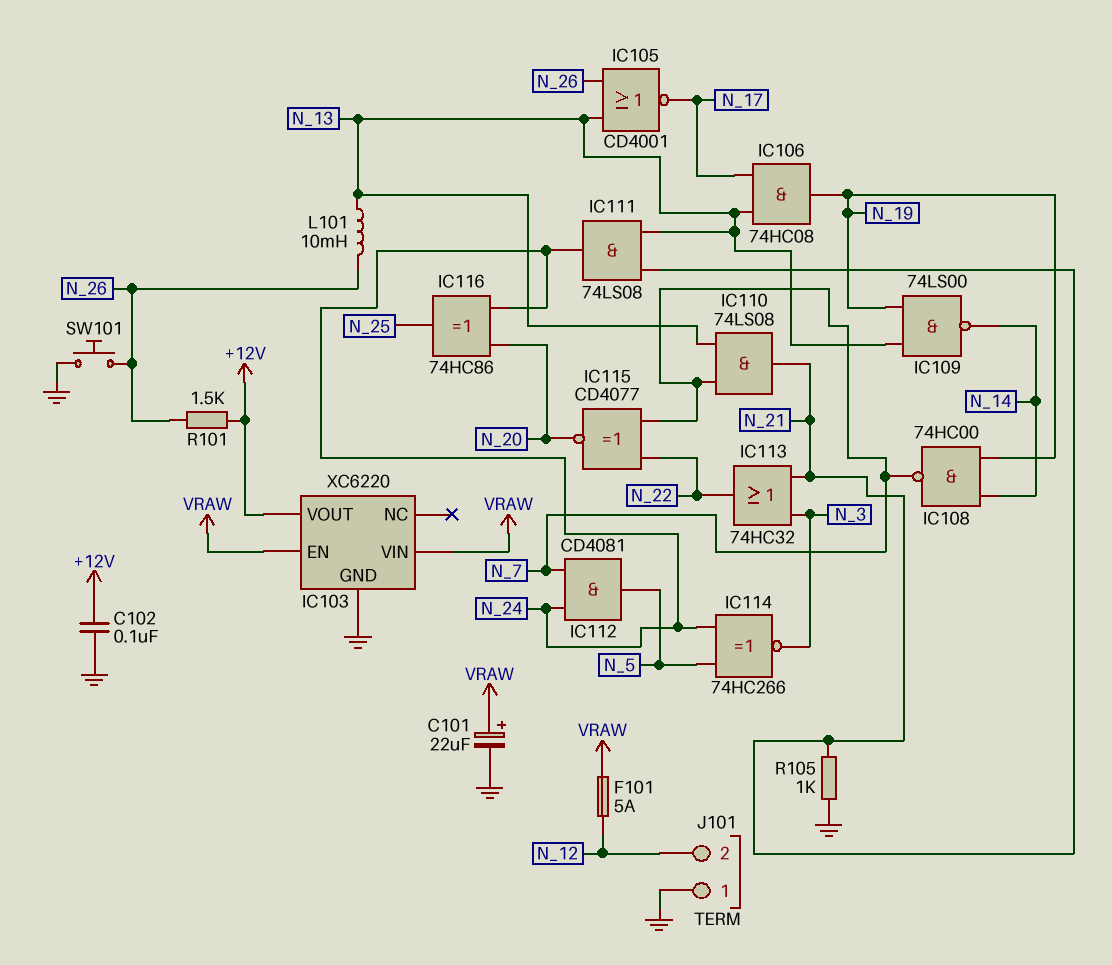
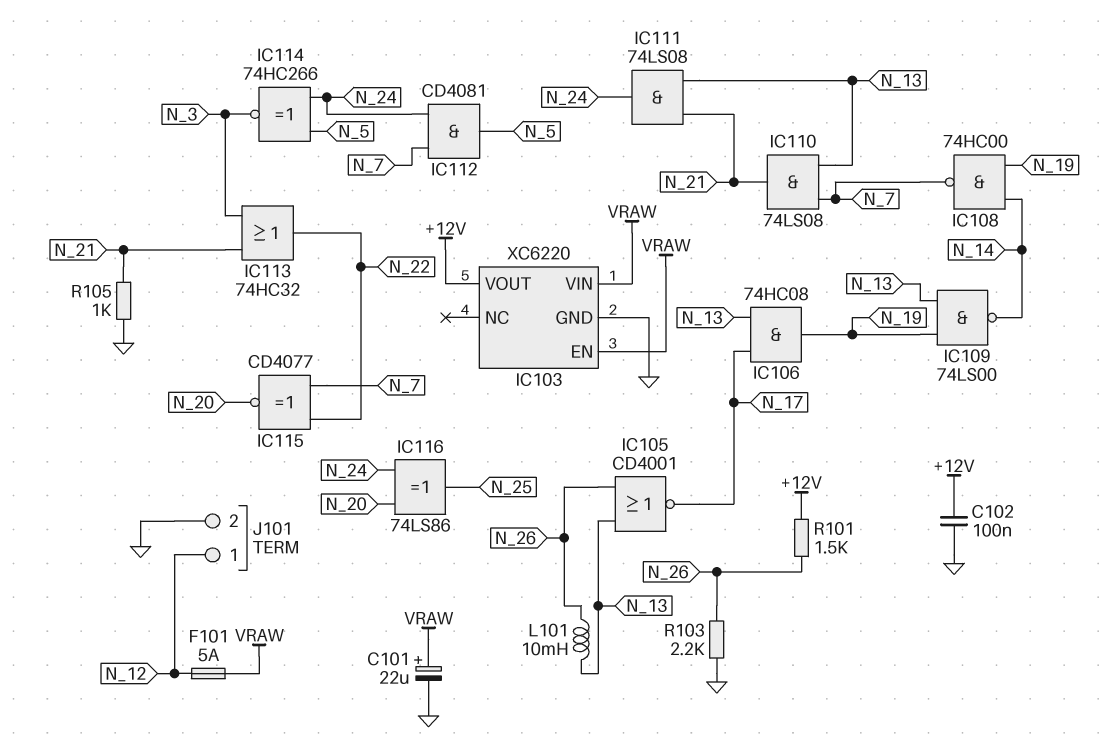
IC116: XOR 74HC86 (in N_20, in N_24, out N_25) -> XOR 74LS86 (in N_20, in N_24, out N_25)
J101 pin 1: GND -> N_12
J101 pin 2: N_12 -> GND
R103: none -> 2.2k (GND, N_26)
SW101: button (GND, N_26) -> none

